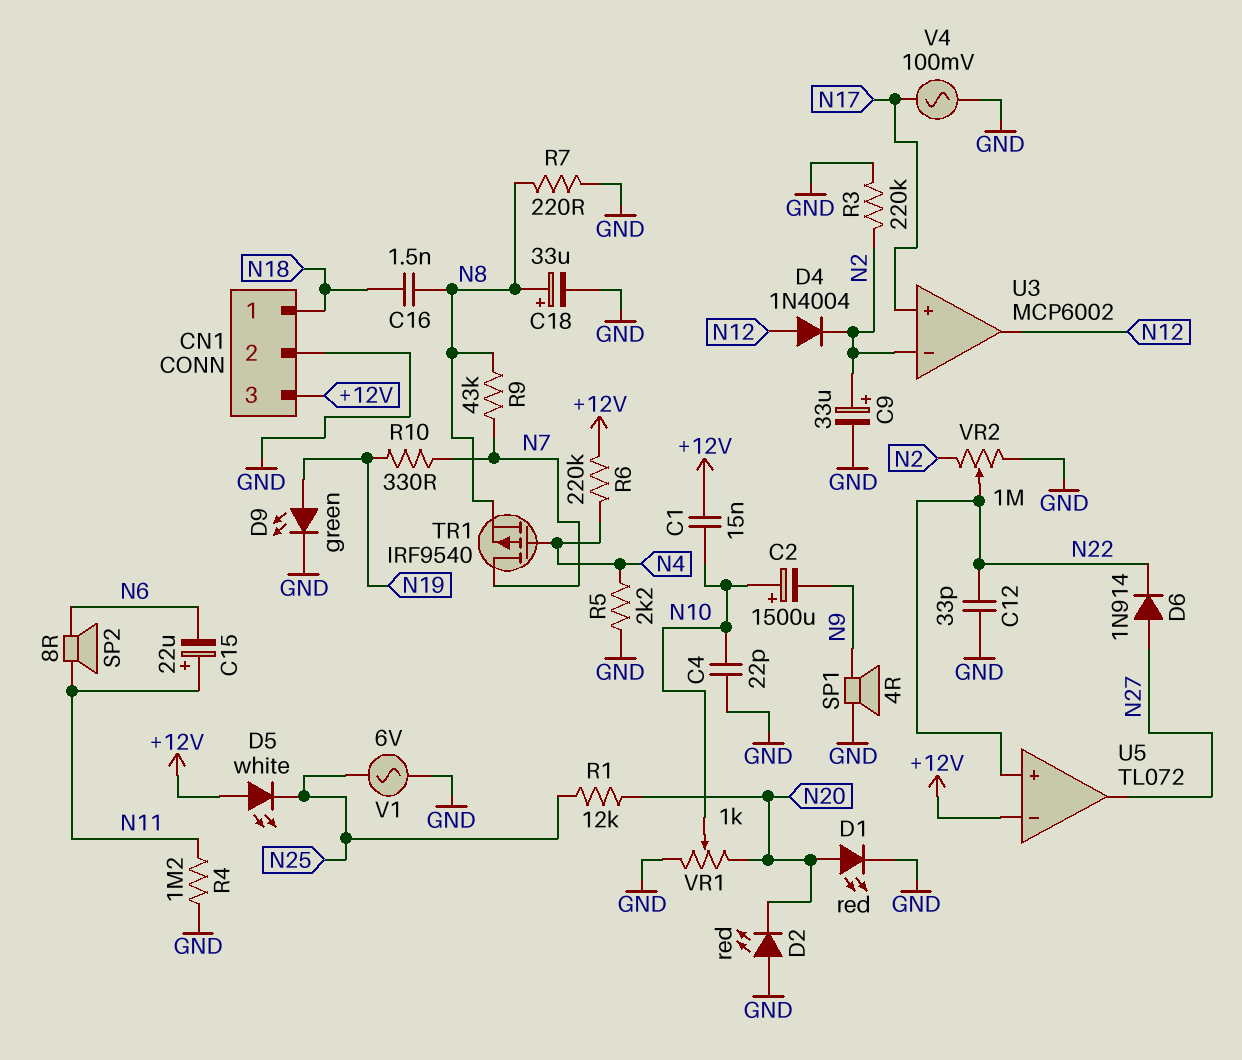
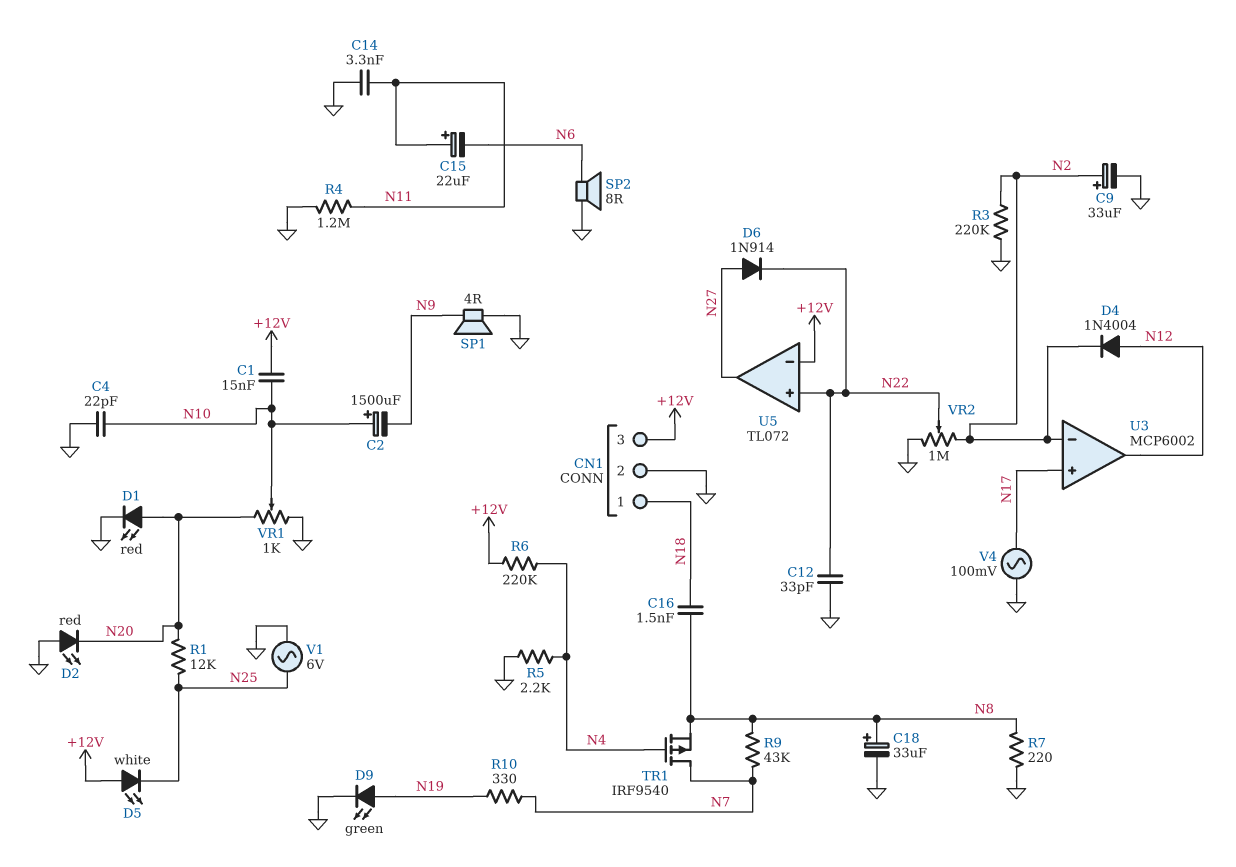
C14: none -> 3.3nF (GND, N11)
SP2: speaker 8R (N6, N11) -> speaker 8R (GND, N6)

